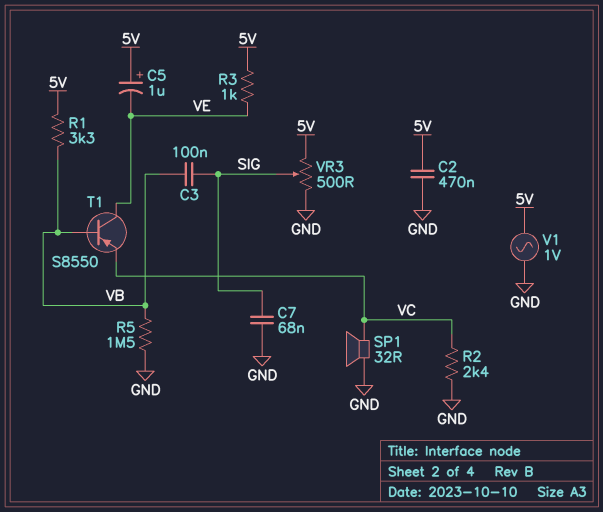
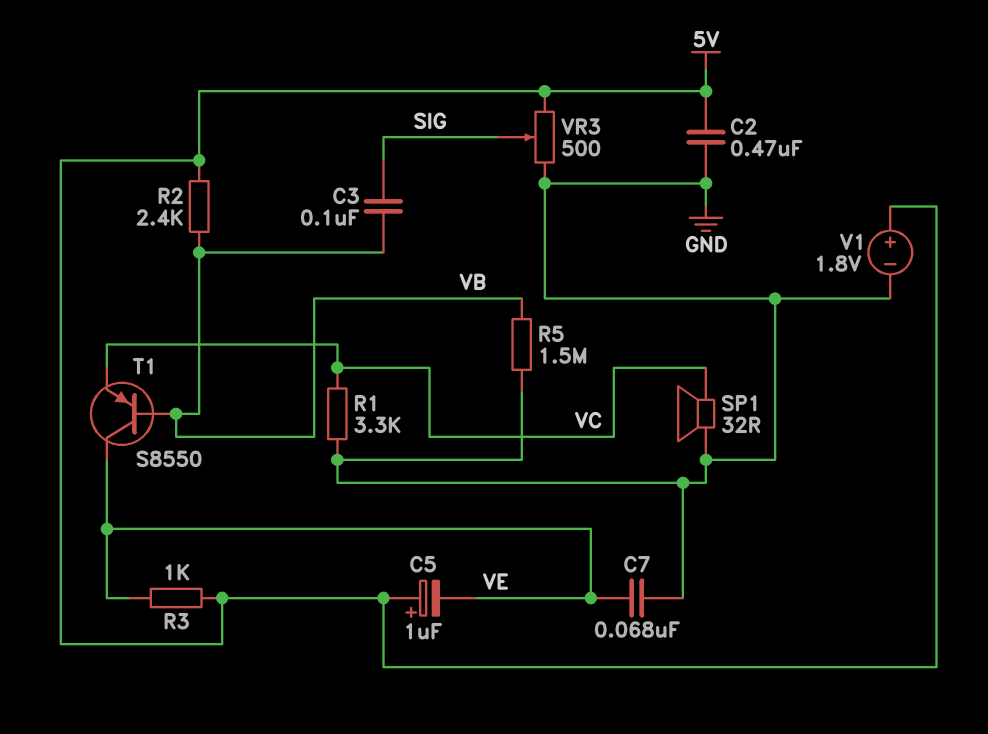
C7: 68nF (GND, SIG) -> 68nF (GND, VE)
R1: 3.3k (5V, VB) -> 3.3k (GND, VC)
R2: 2.4k (GND, VC) -> 2.4k (5V, VB)
V1: AC 1V (5V, GND) -> 1.8V (plus 5V, minus GND)

